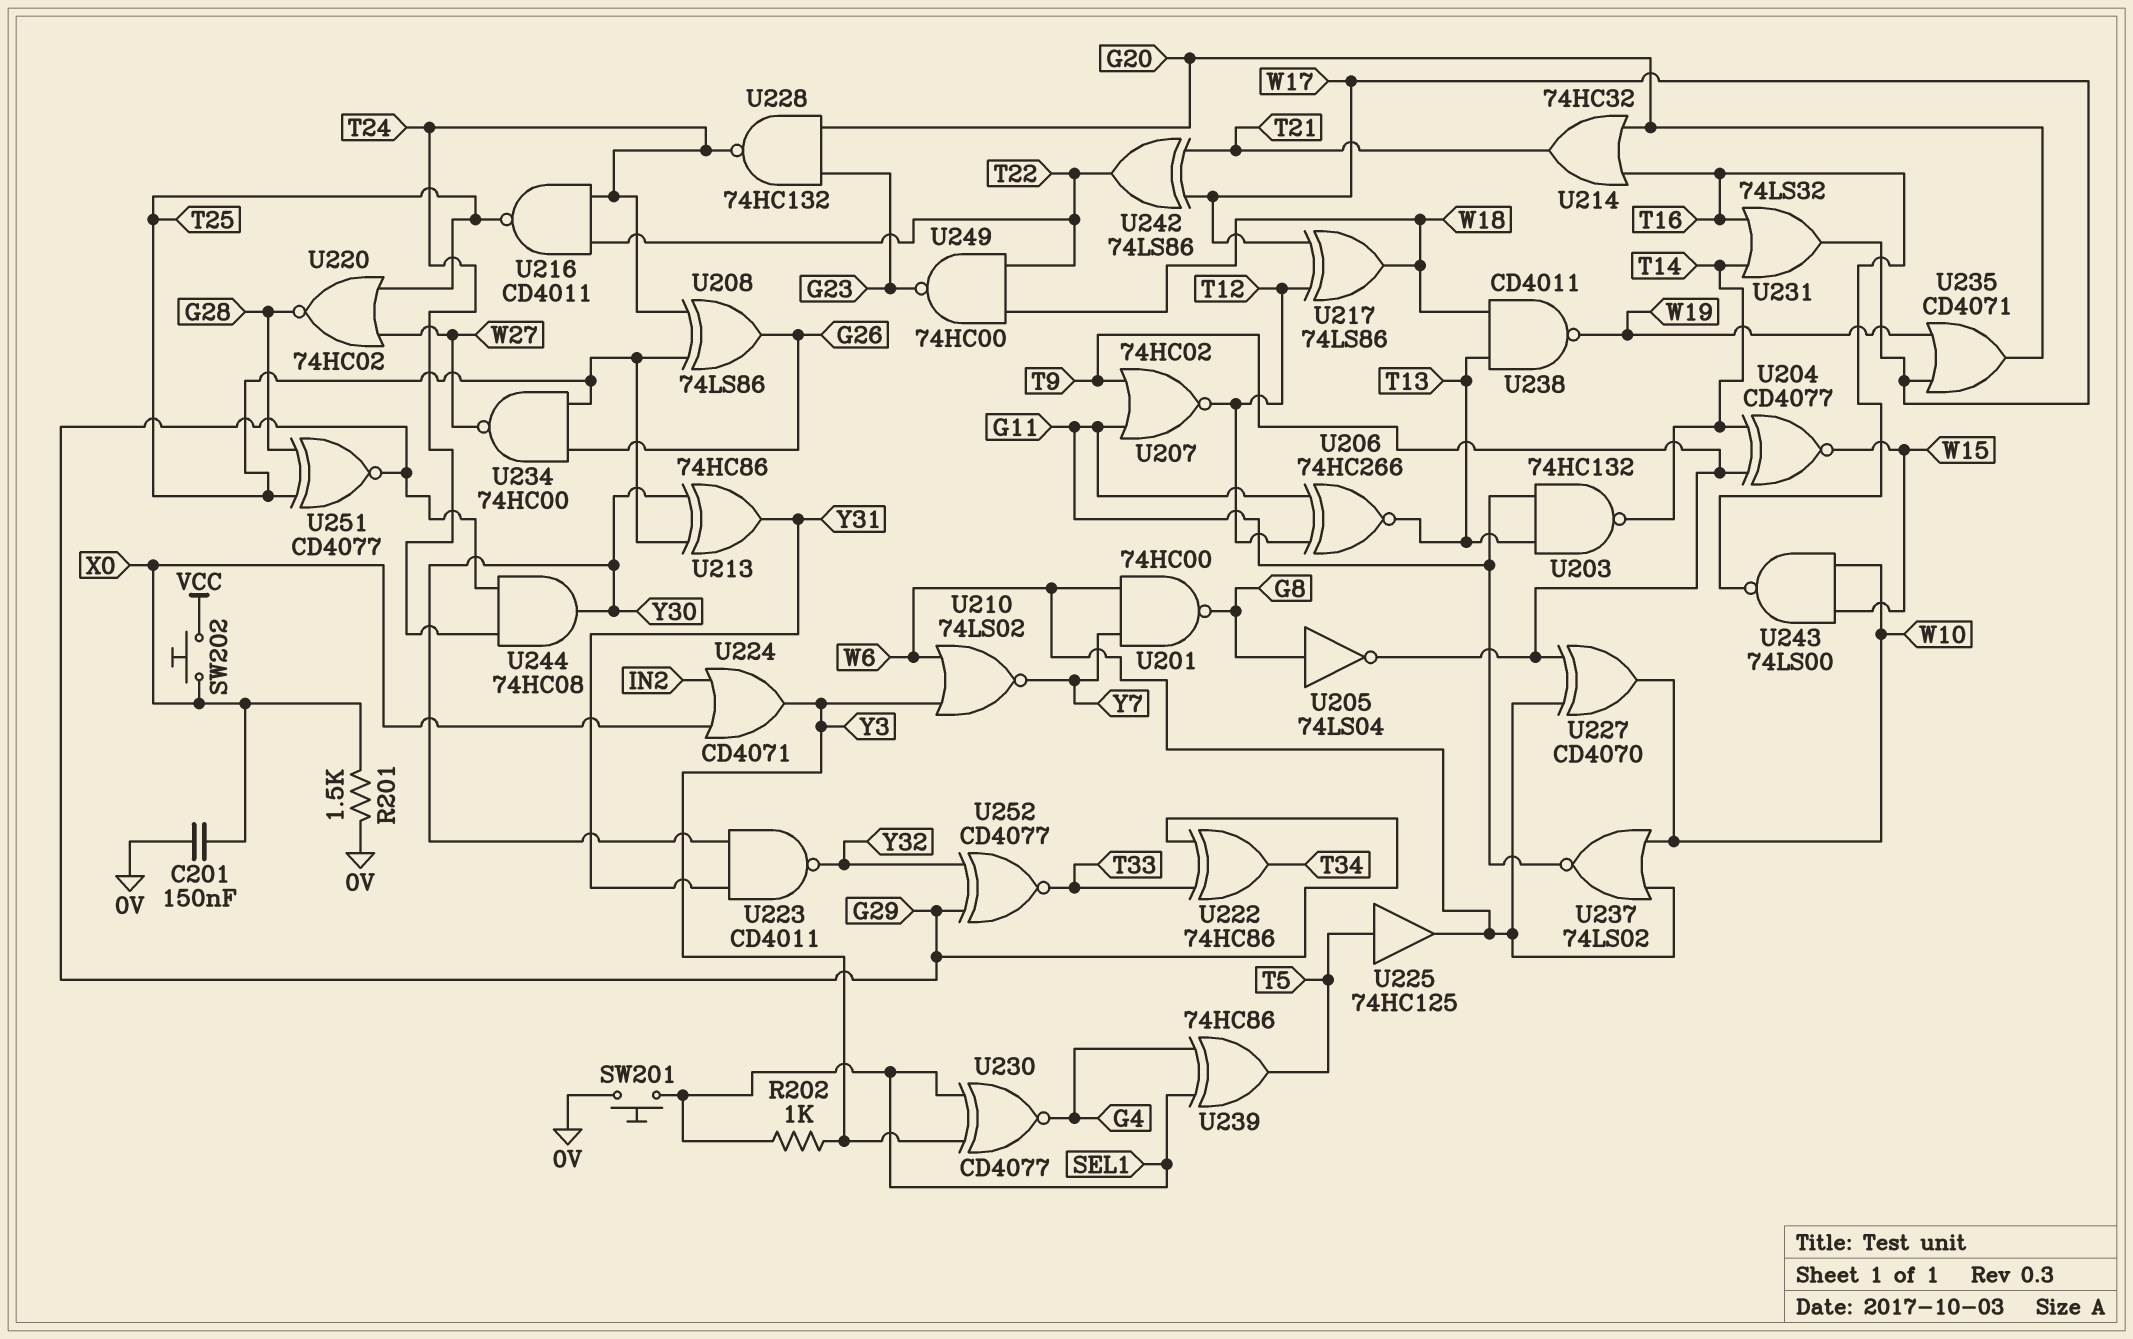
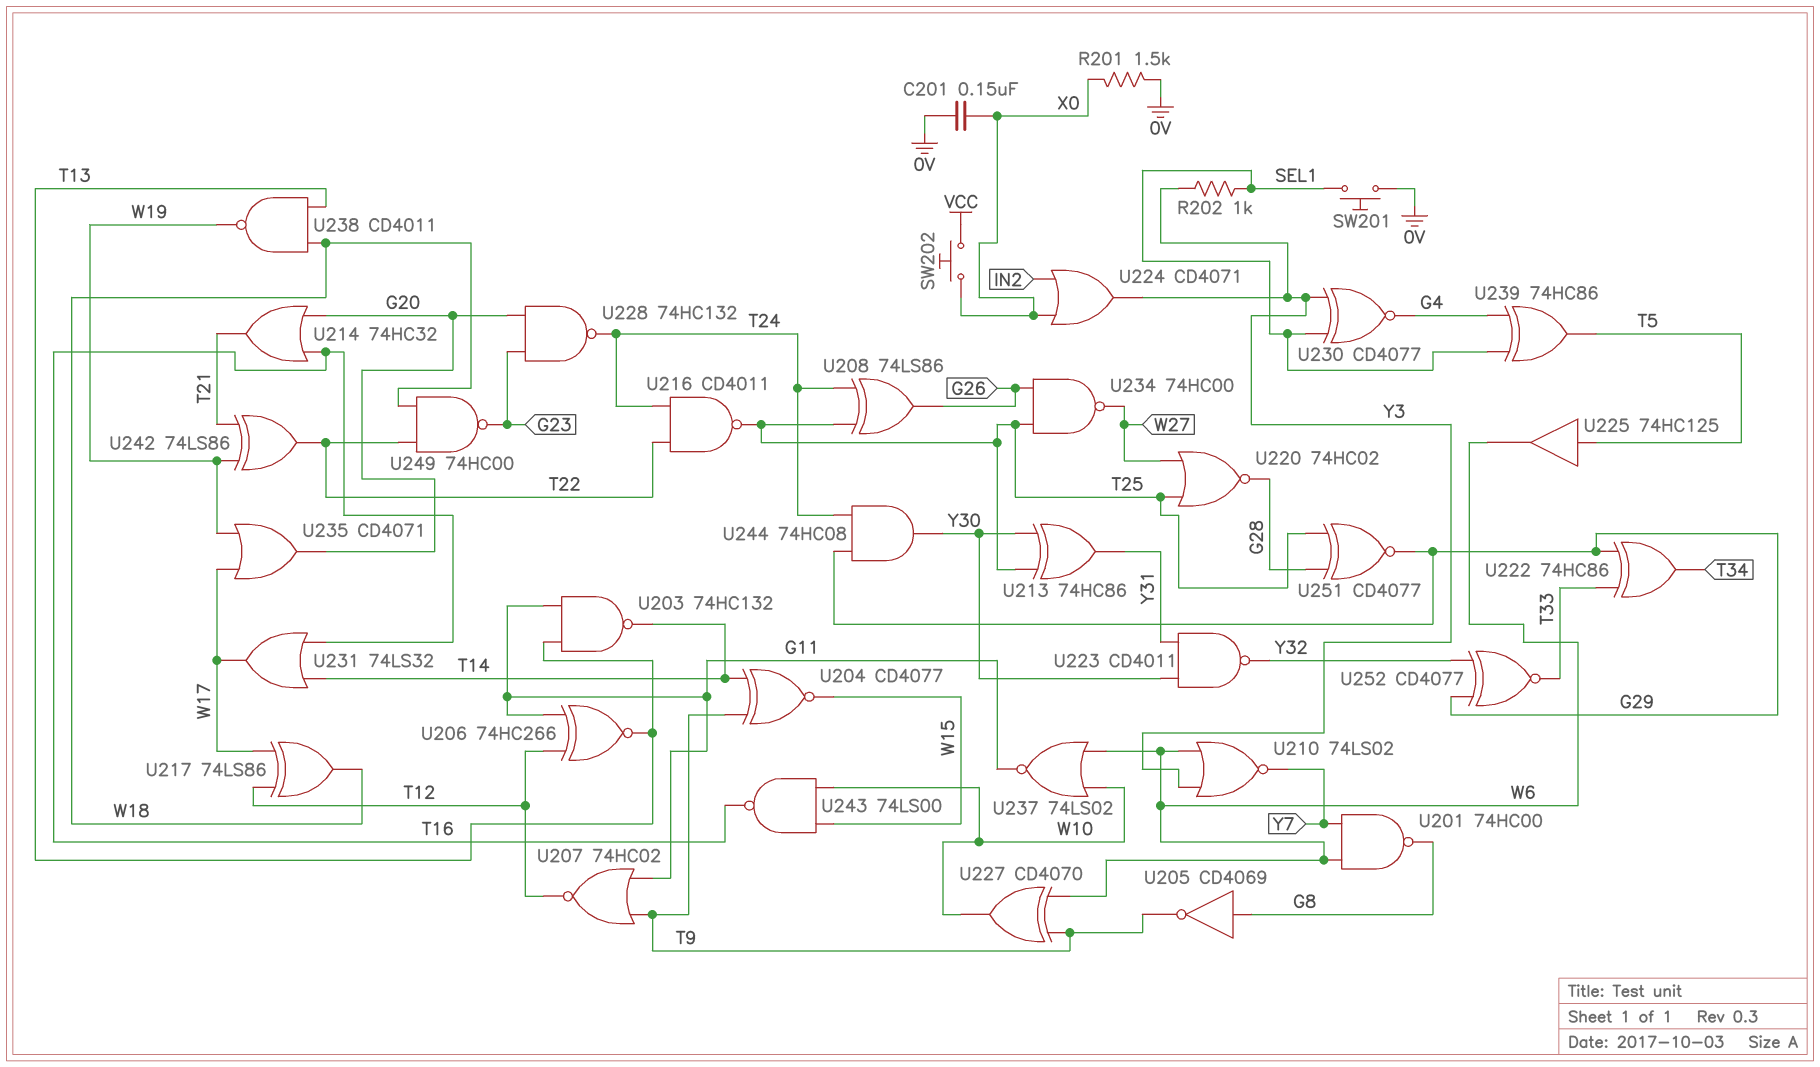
U205: NOT 74LS04 (in G8, out T9) -> NOT CD4069 (in G8, out T9)
U242: XOR 74LS86 (in T21, in W17, out T22) -> XOR 74LS86 (in T21, in W19, out T22)

